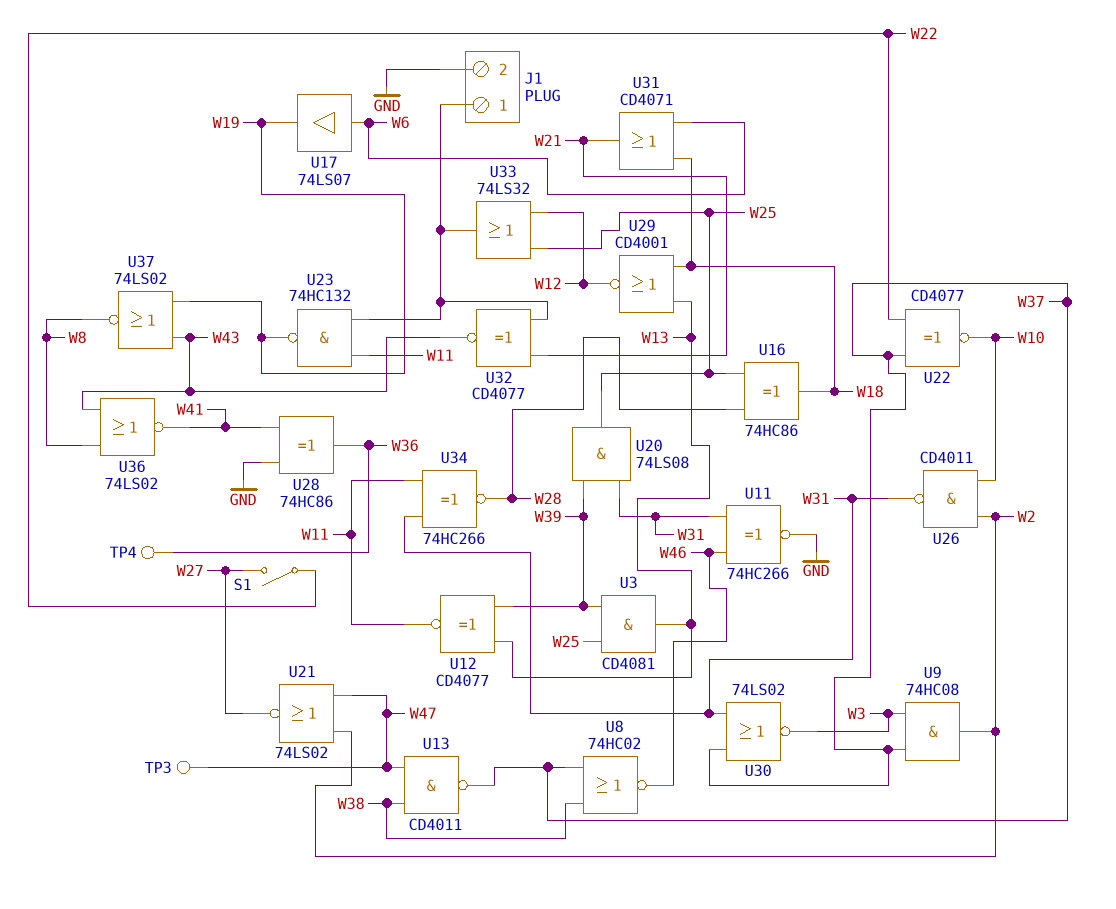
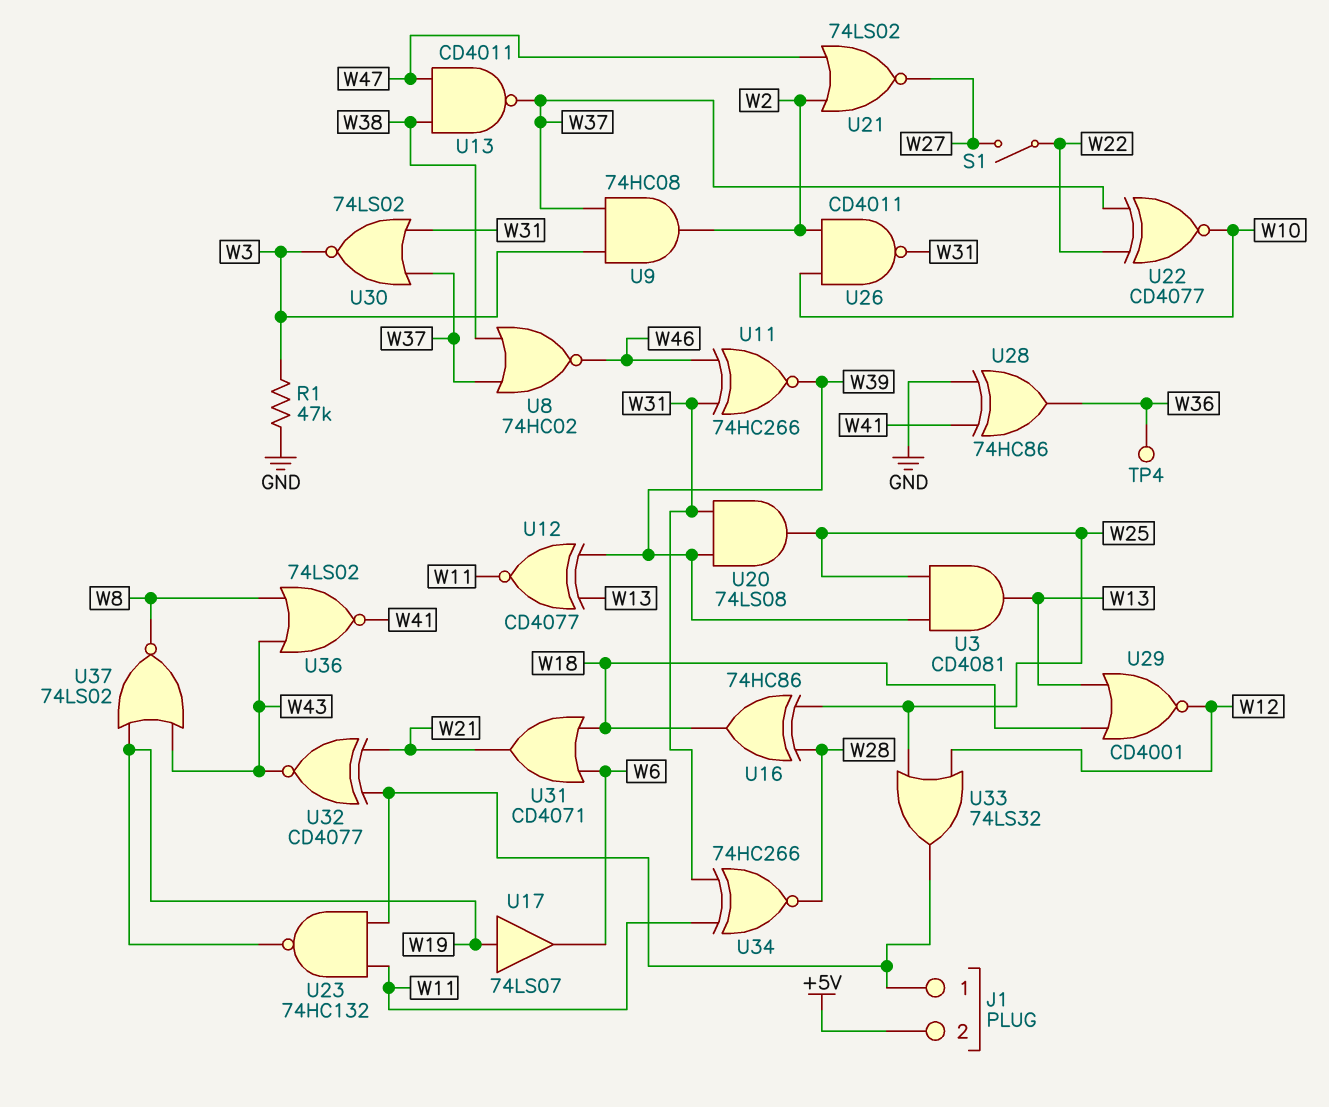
J1 pin 2: GND -> +5V
R1: none -> 47k (GND, W3)
TP3: test point (W47) -> none
U11: XNOR 74HC266 (in W31, in W46, out GND) -> XNOR 74HC266 (in W31, in W46, out W39)
U17: buffer 74LS07 (in W6, out W19) -> buffer 74LS07 (in W19, out W6)

